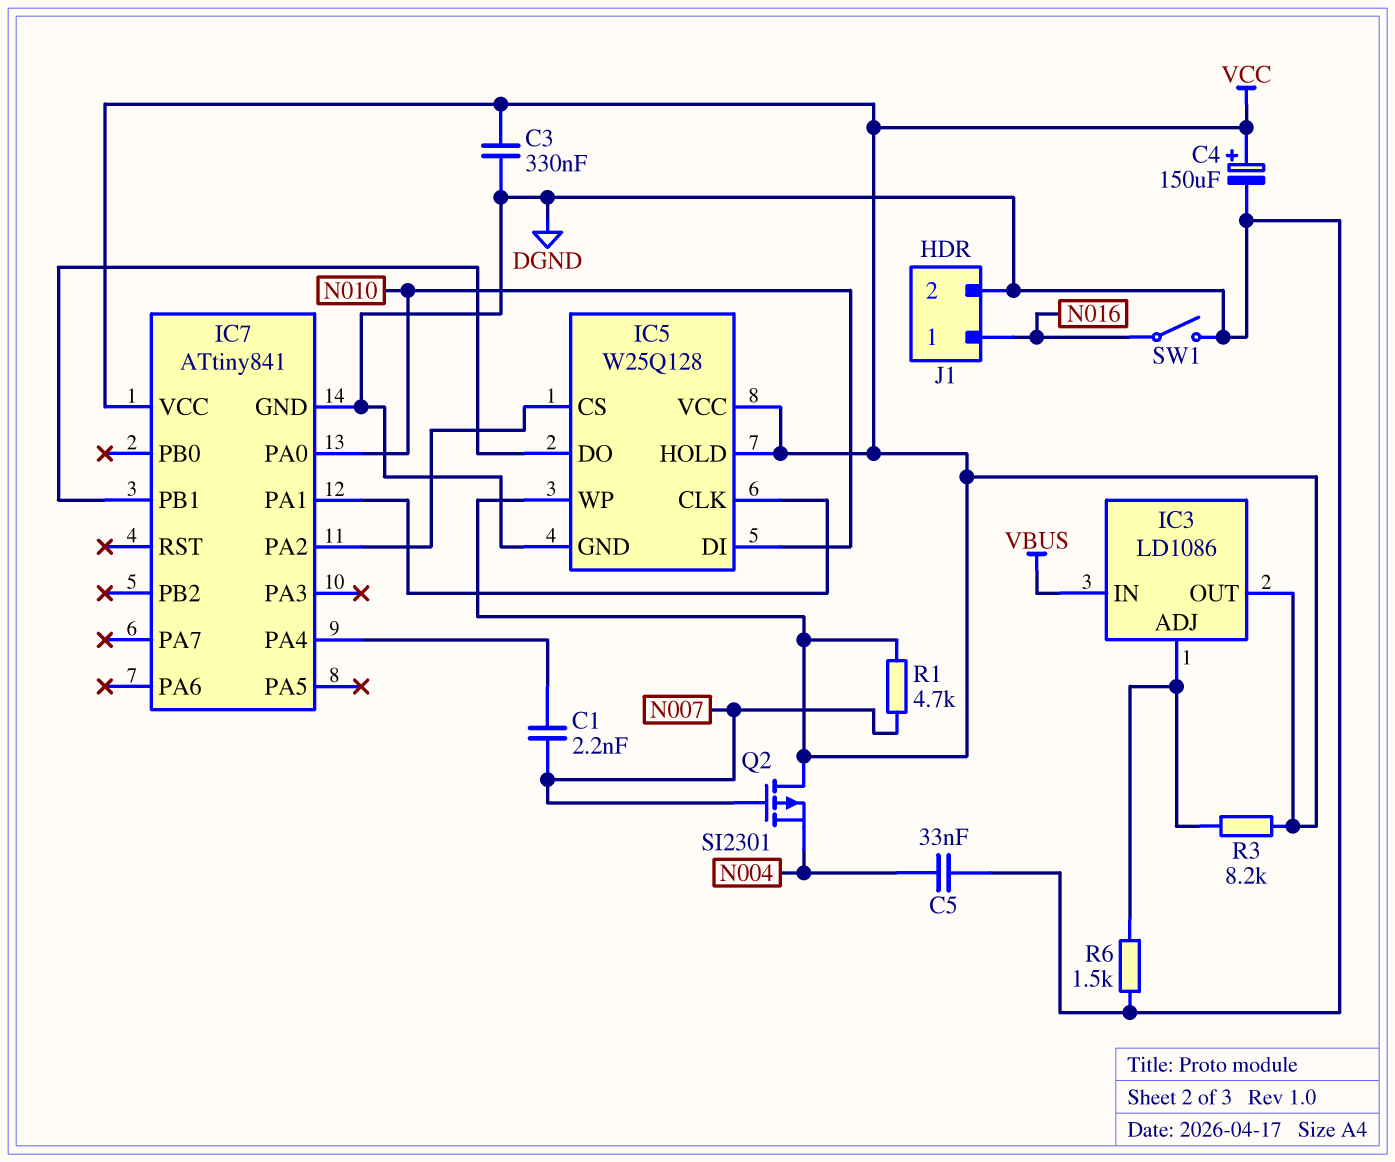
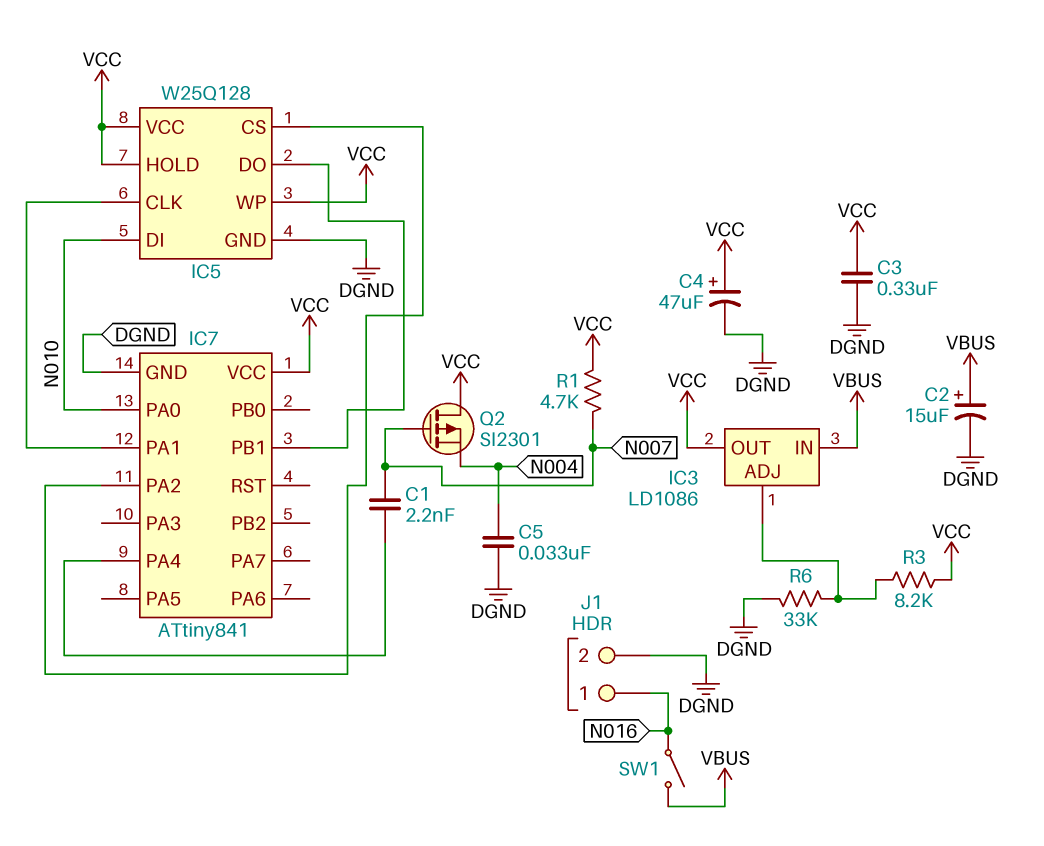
C2: none -> 15uF (plus VBUS, minus DGND)
C4: 150uF (plus VCC, minus DGND) -> 47uF (plus VCC, minus DGND)
R6: 1.5k (DGND, IC3/ADJ) -> 33k (DGND, IC3/ADJ)
SW1: switch (DGND, N016) -> switch (N016, VBUS)

